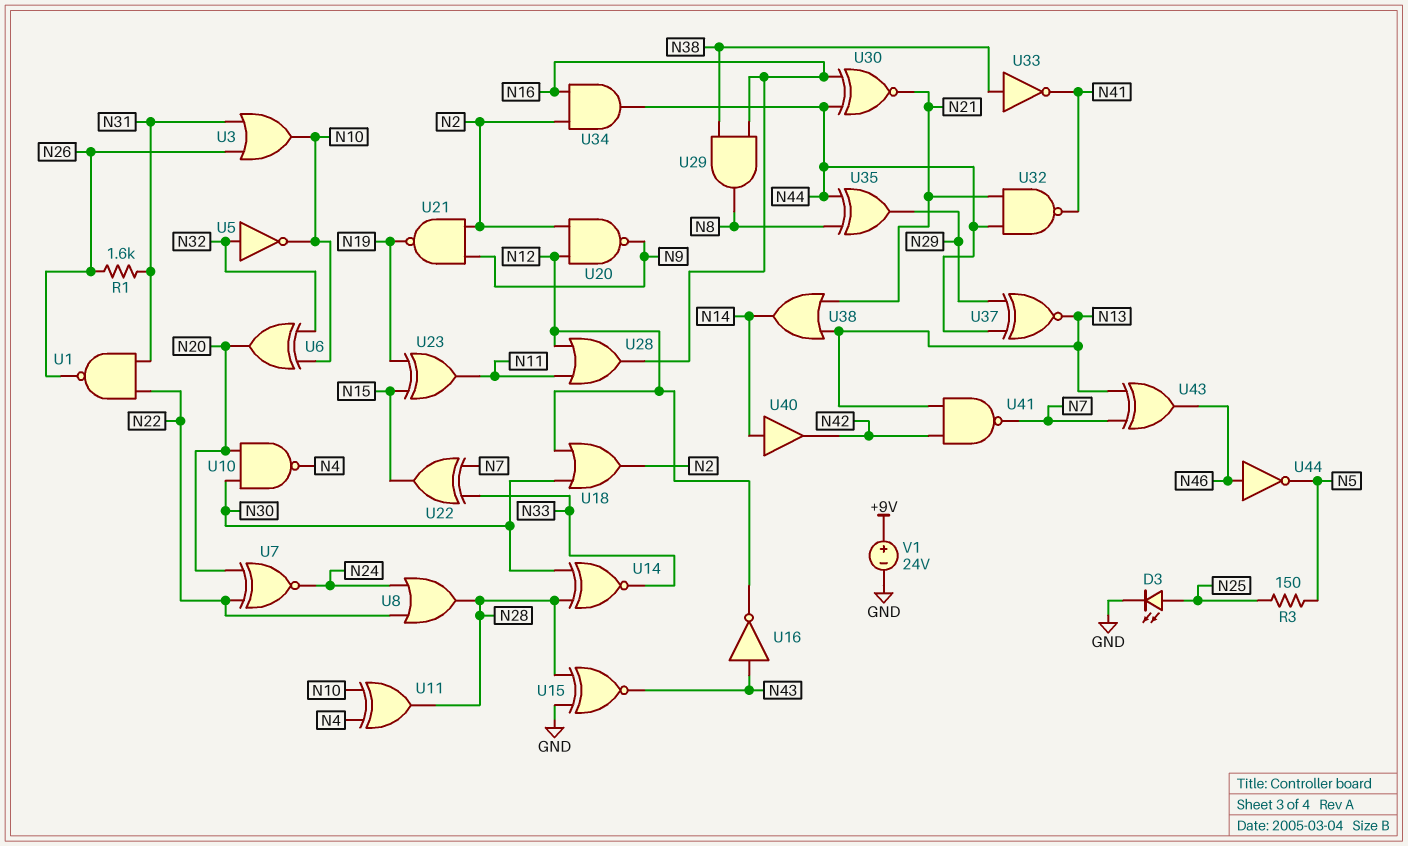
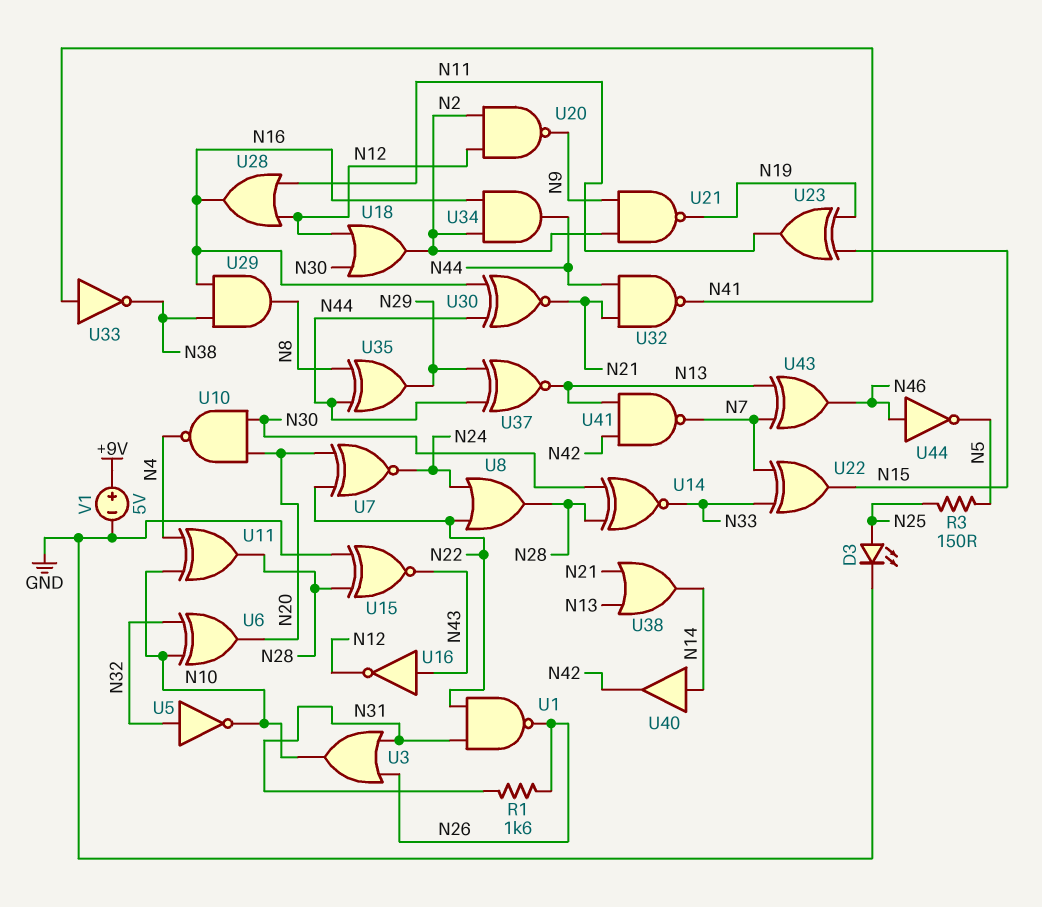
U33: NOT (in N38, out N41) -> NOT (in N41, out N38)
V1: 24V (plus +9V, minus GND) -> 5V (plus +9V, minus GND)

